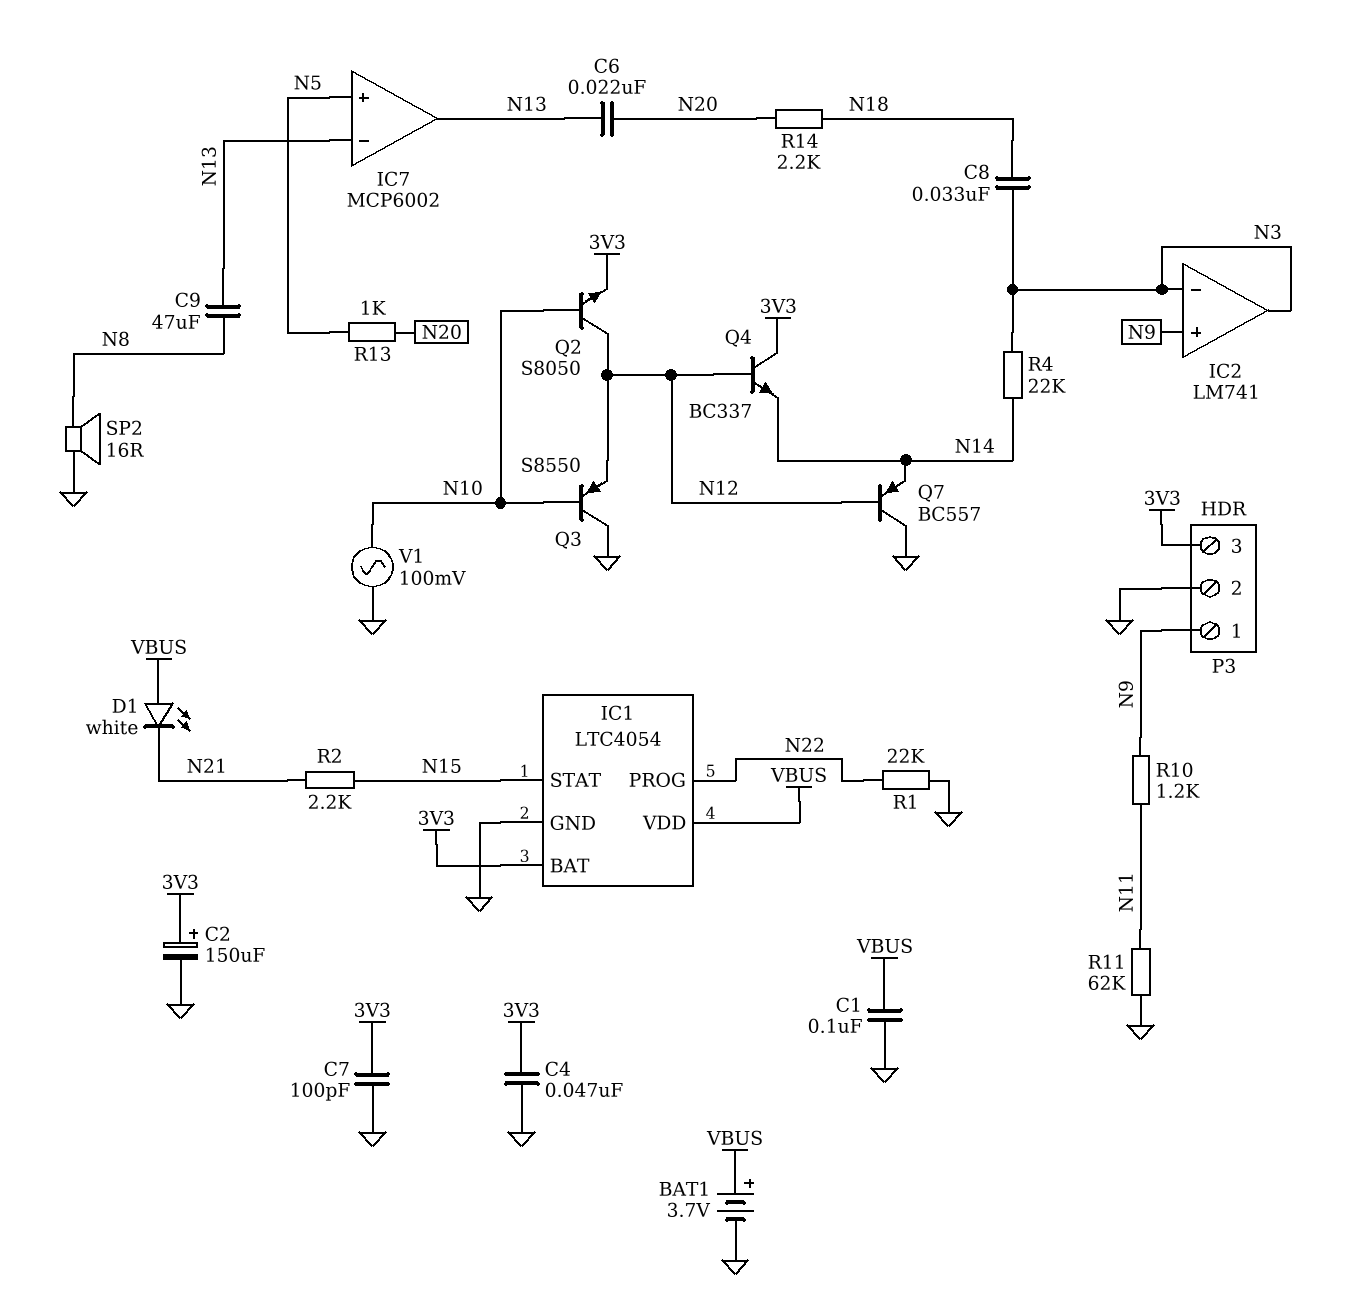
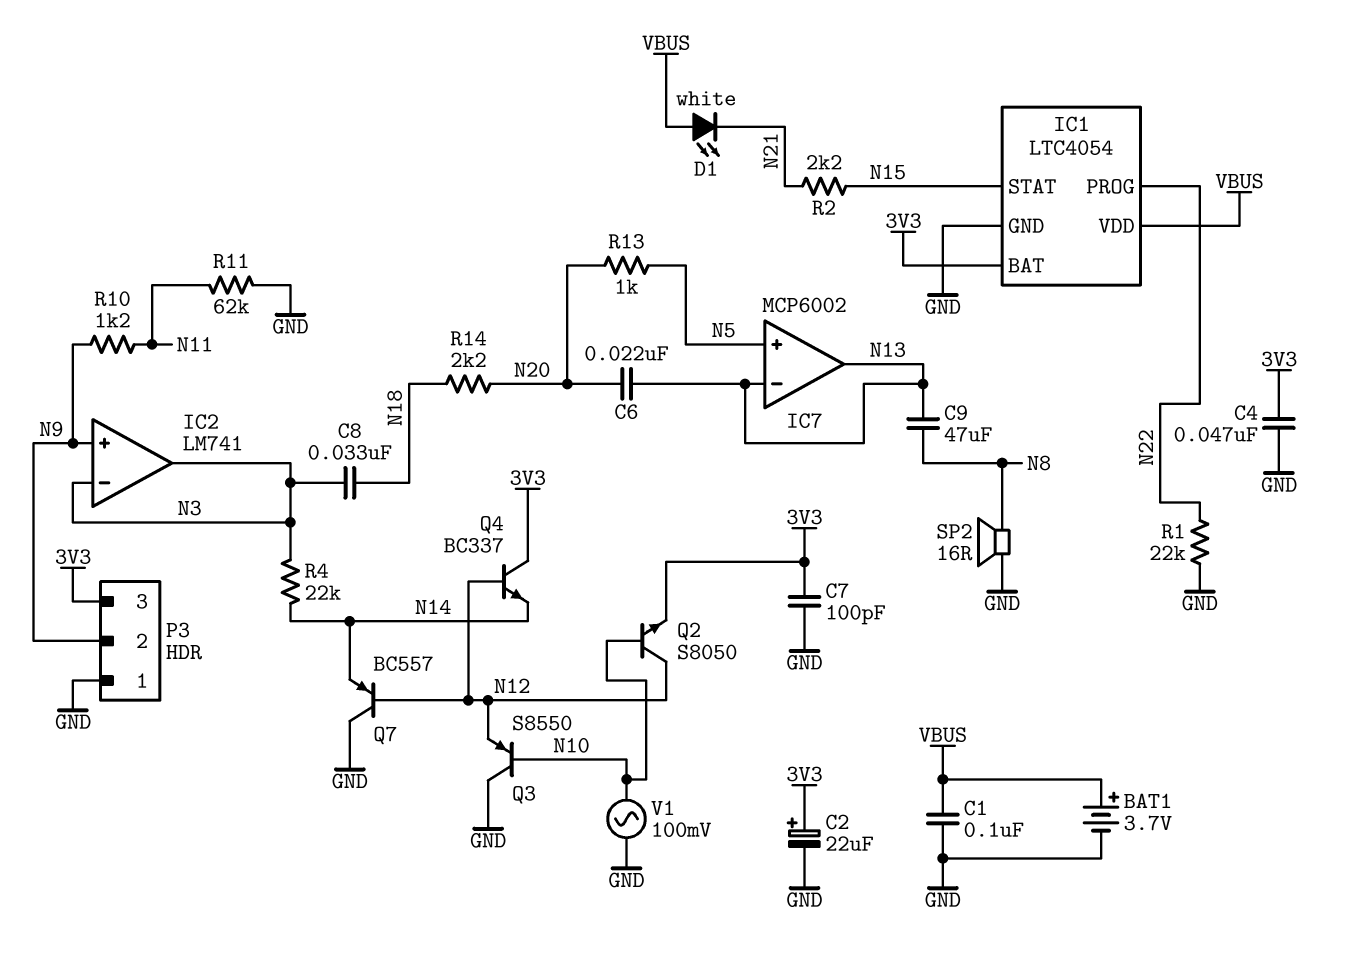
C2: 150uF (plus 3V3, minus GND) -> 22uF (plus 3V3, minus GND)
P3 pin 1: N9 -> GND
P3 pin 2: GND -> N9

